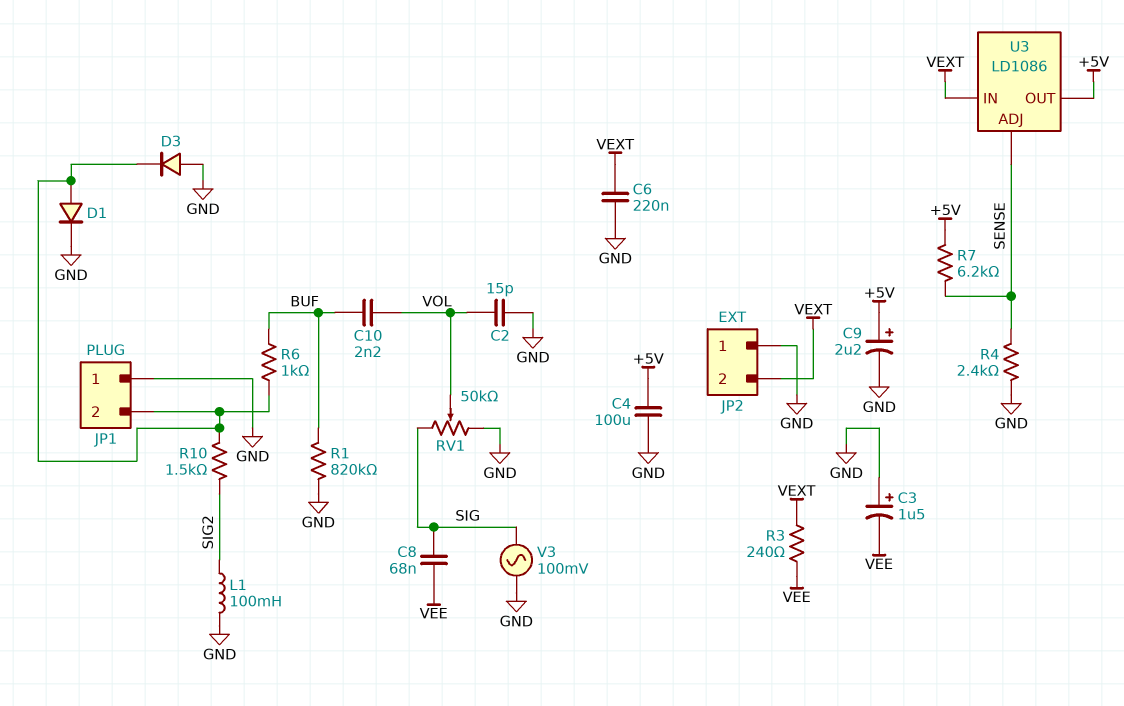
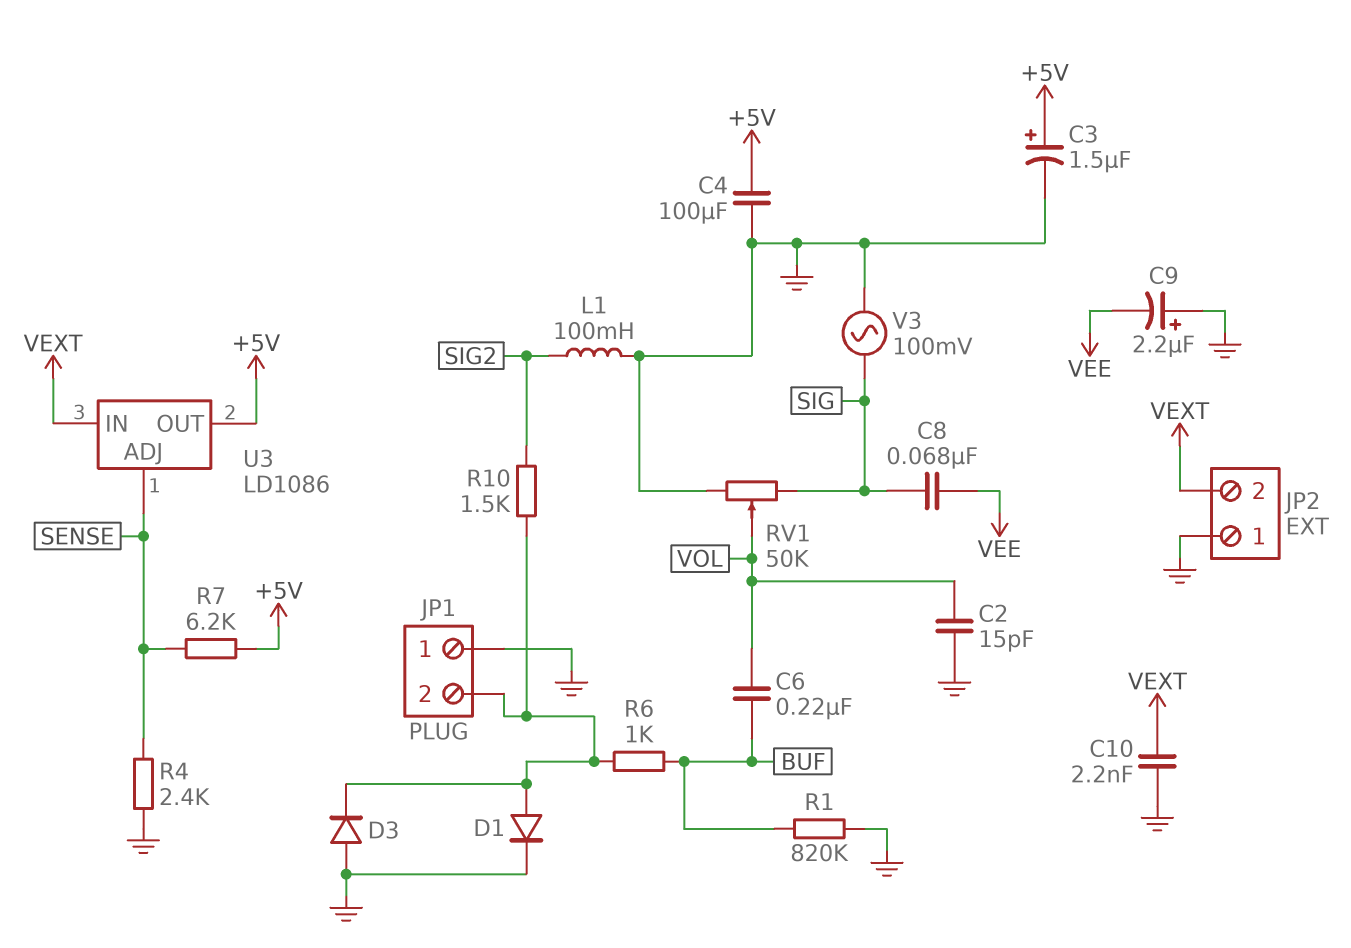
C3: 1.5uF (plus GND, minus VEE) -> 1.5uF (plus +5V, minus GND)
C6: 220nF (GND, VEXT) -> 220nF (BUF, VOL)
C9: 2.2uF (plus +5V, minus GND) -> 2.2uF (plus GND, minus VEE)
C10: 2.2nF (BUF, VOL) -> 2.2nF (GND, VEXT)
R3: 240 (VEE, VEXT) -> none

